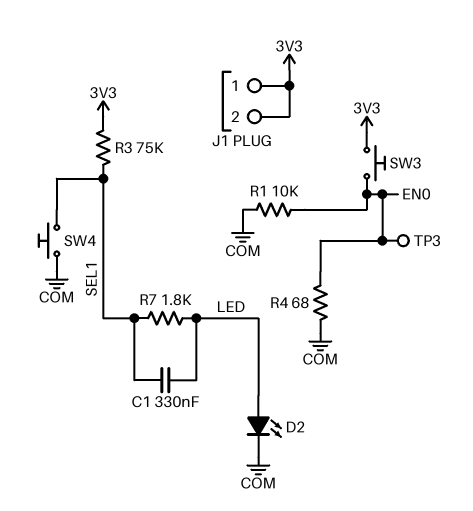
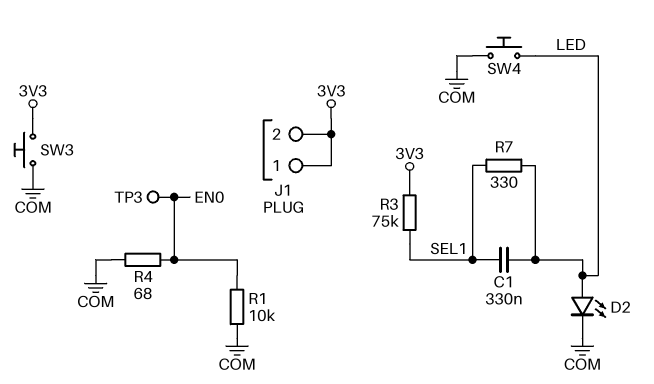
R7: 1.8k (LED, SEL1) -> 330 (LED, SEL1)
SW3: button (3V3, EN0) -> button (3V3, COM)
SW4: button (COM, SEL1) -> button (COM, LED)

